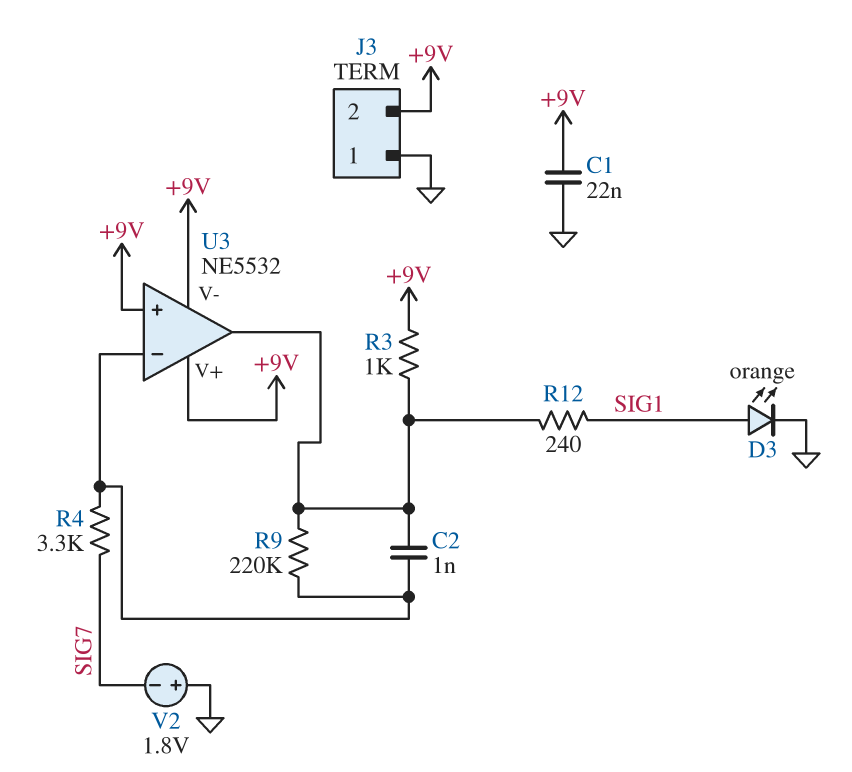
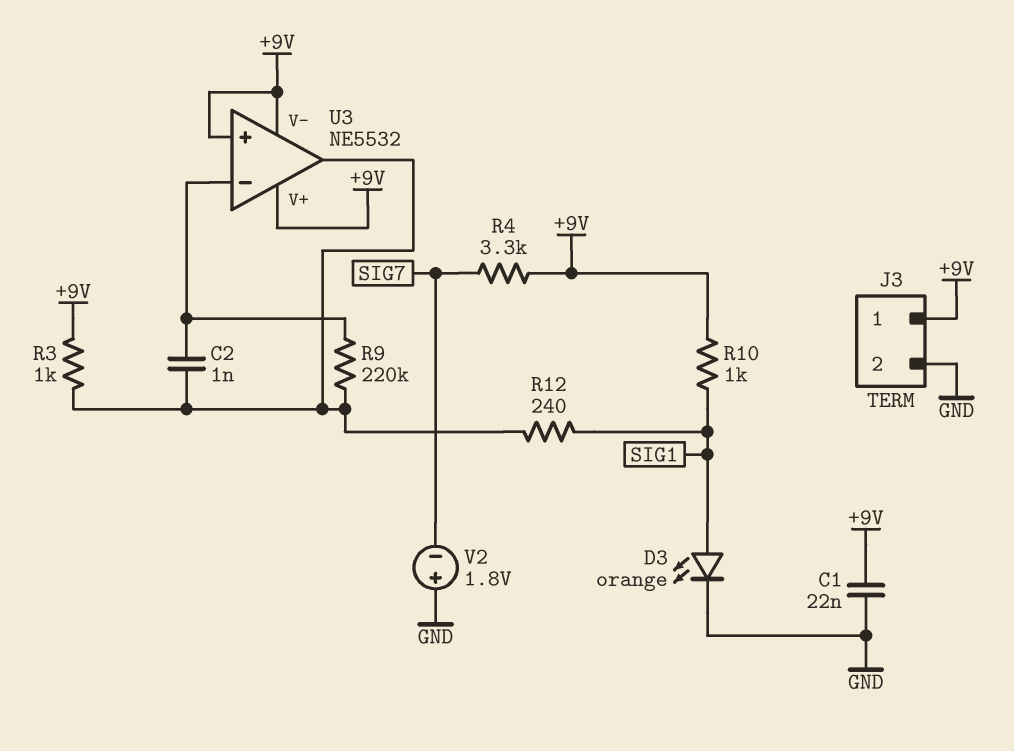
J3 pin 1: GND -> +9V
J3 pin 2: +9V -> GND
R4: 3.3k (SIG7, U3/in-) -> 3.3k (+9V, SIG7)
R10: none -> 1k (+9V, SIG1)

